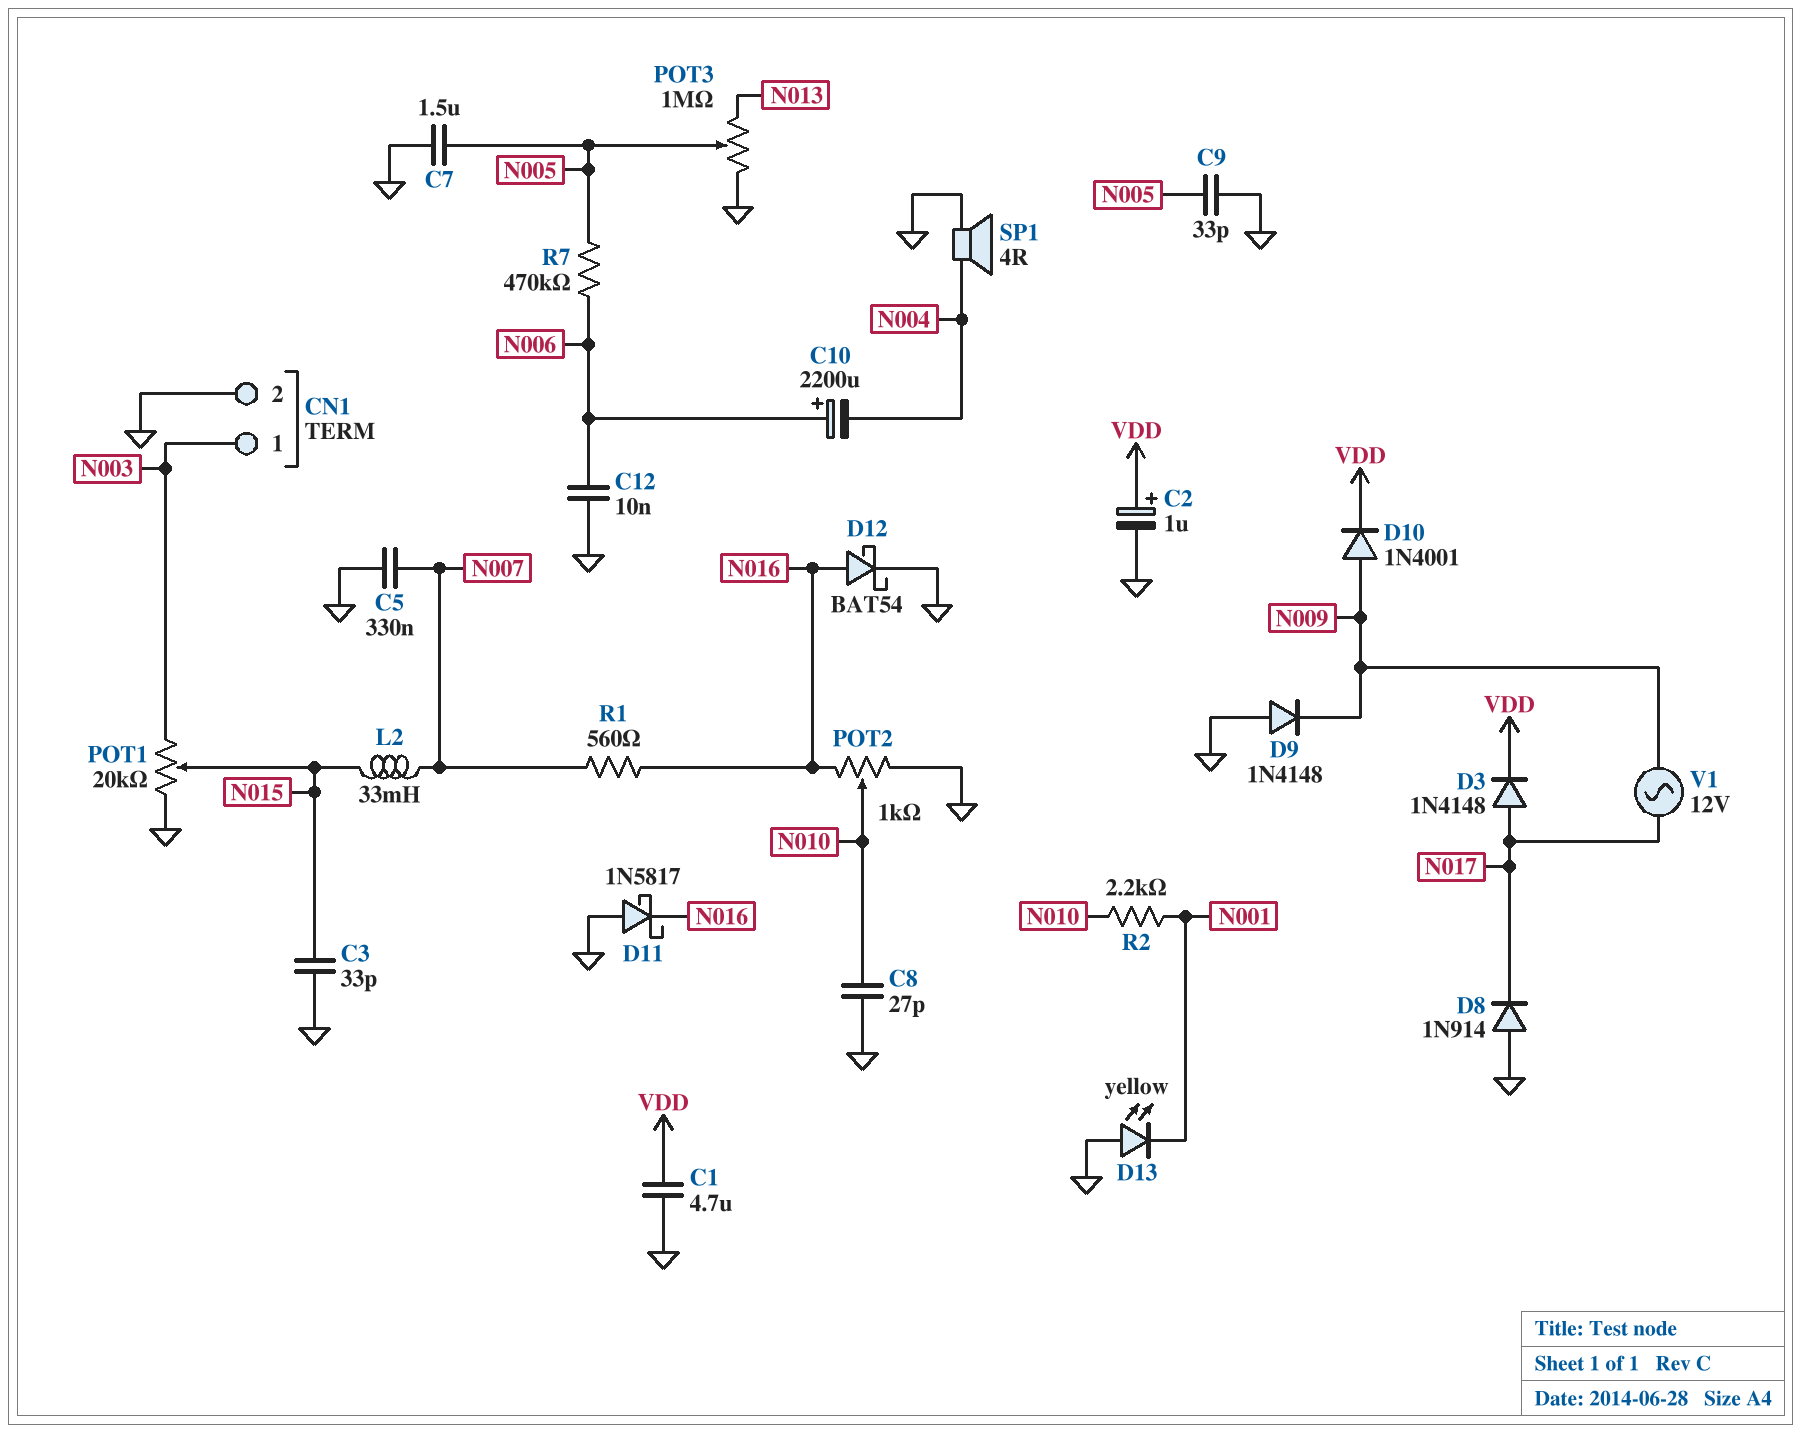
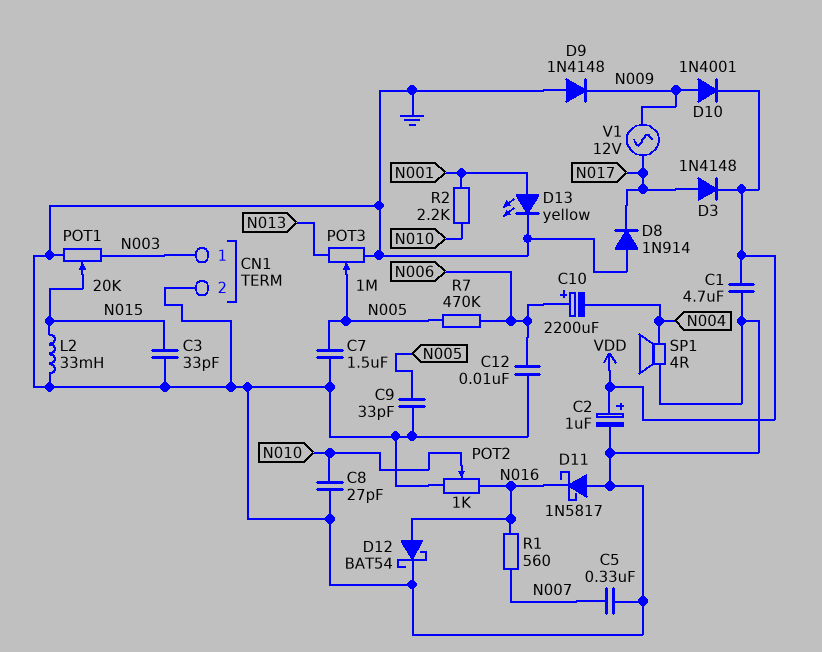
D13: LED yellow (A GND, K N001) -> LED yellow (A N001, K GND)
L2: 33mH (N007, N015) -> 33mH (GND, N015)

